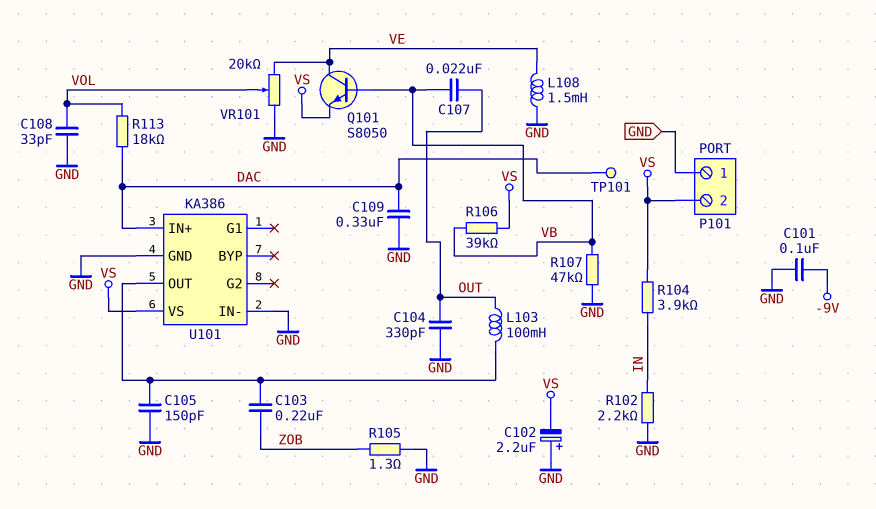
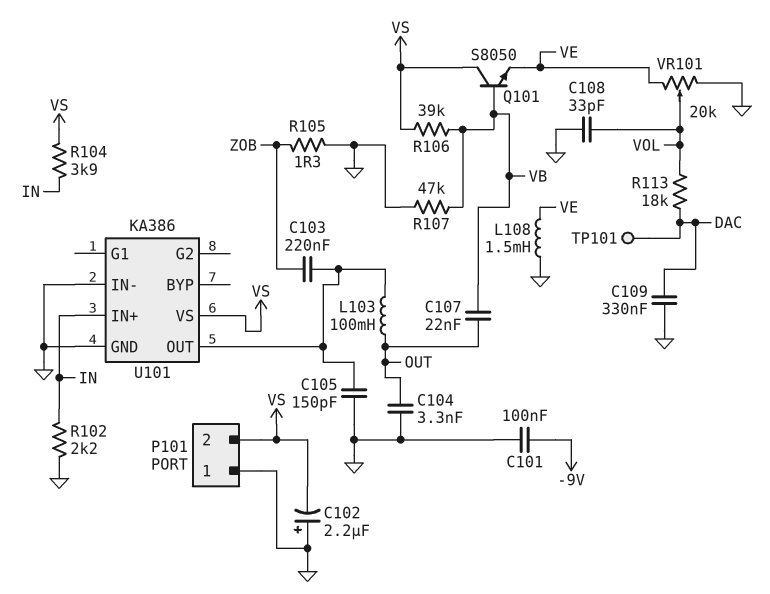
C104: 330pF (GND, OUT) -> 3.3nF (GND, OUT)
Q101: NPN S8050 (B VB, C VE, E VS) -> NPN S8050 (B VB, C VS, E VE)
U101 pin IN+: DAC -> IN

